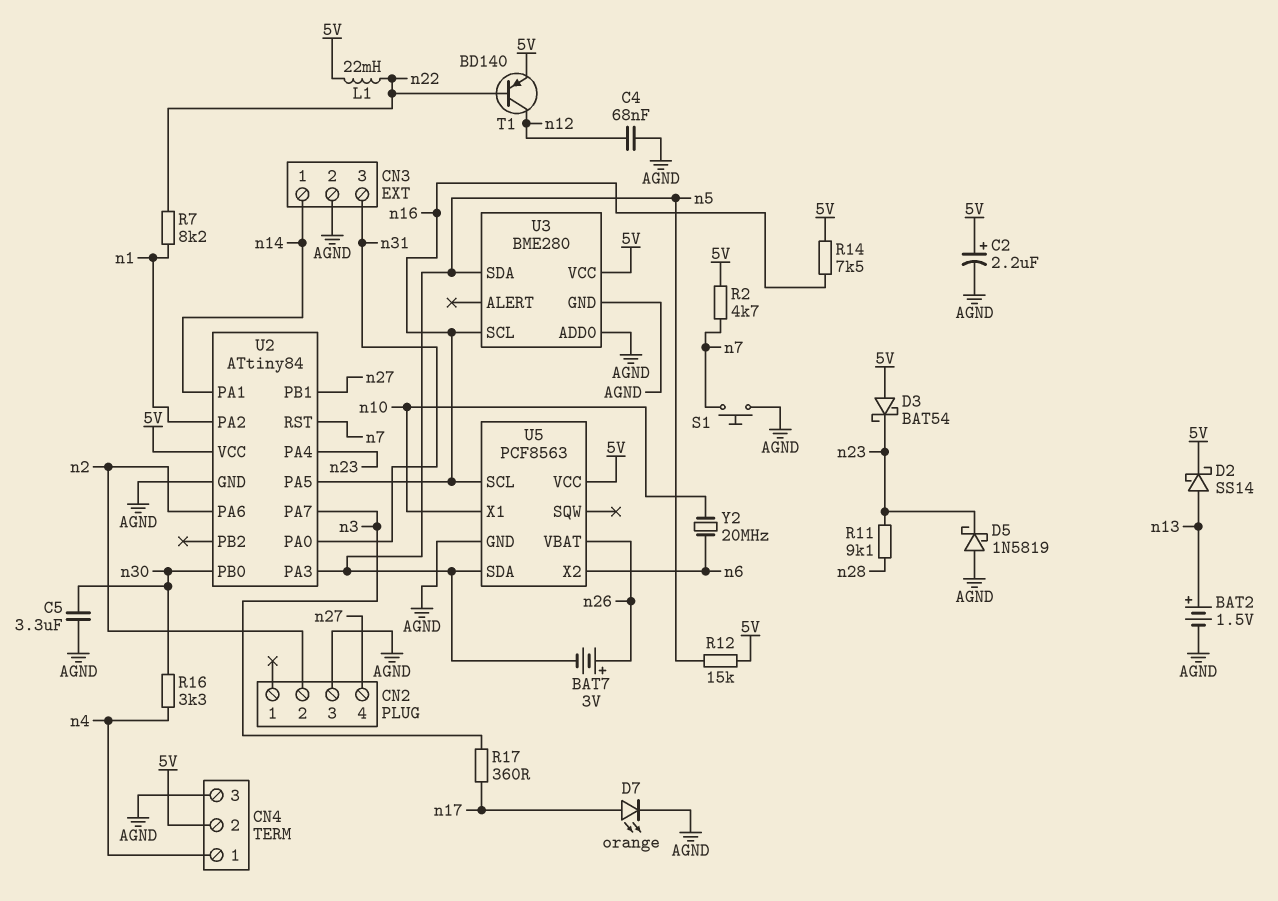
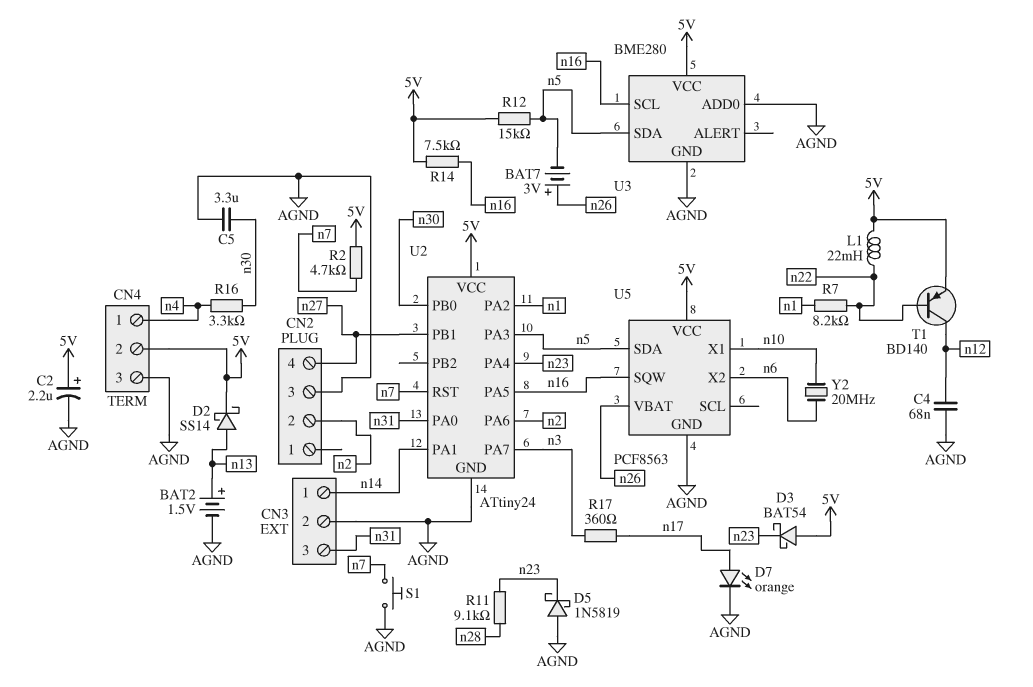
U2: ATtiny84 -> ATtiny24
U5 pin SCL: n16 -> none
U5 pin SQW: none -> n16

